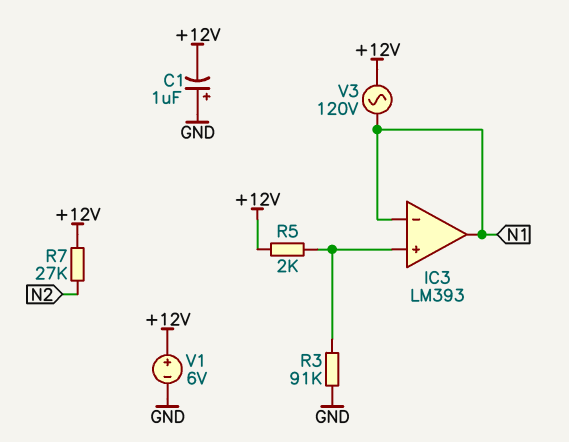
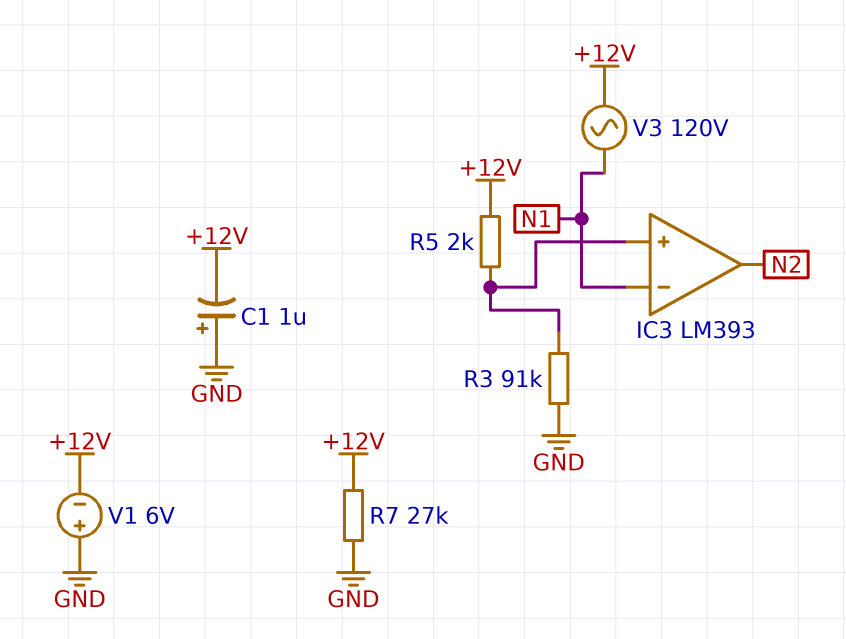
IC3 pin out: N1 -> N2
R7: 27k (+12V, N2) -> 27k (+12V, GND)
V1: 6V (plus +12V, minus GND) -> 6V (plus GND, minus +12V)

